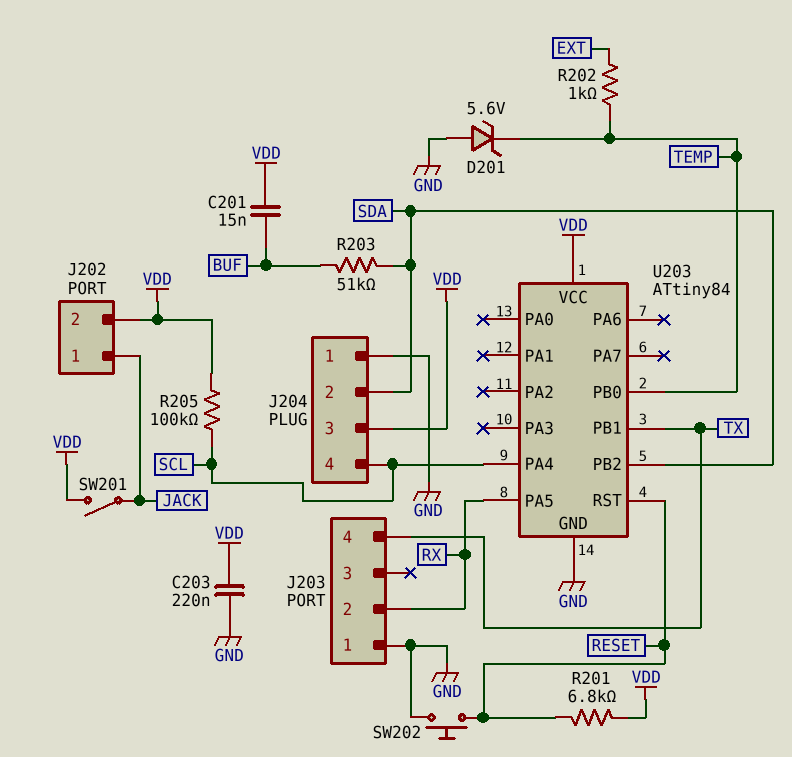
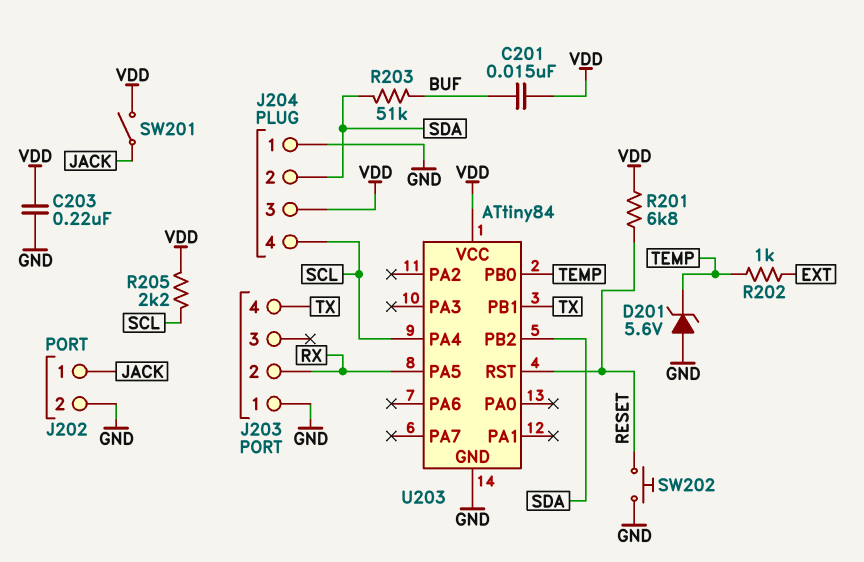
J202 pin 2: VDD -> GND
R205: 100k (SCL, VDD) -> 2.2k (SCL, VDD)

